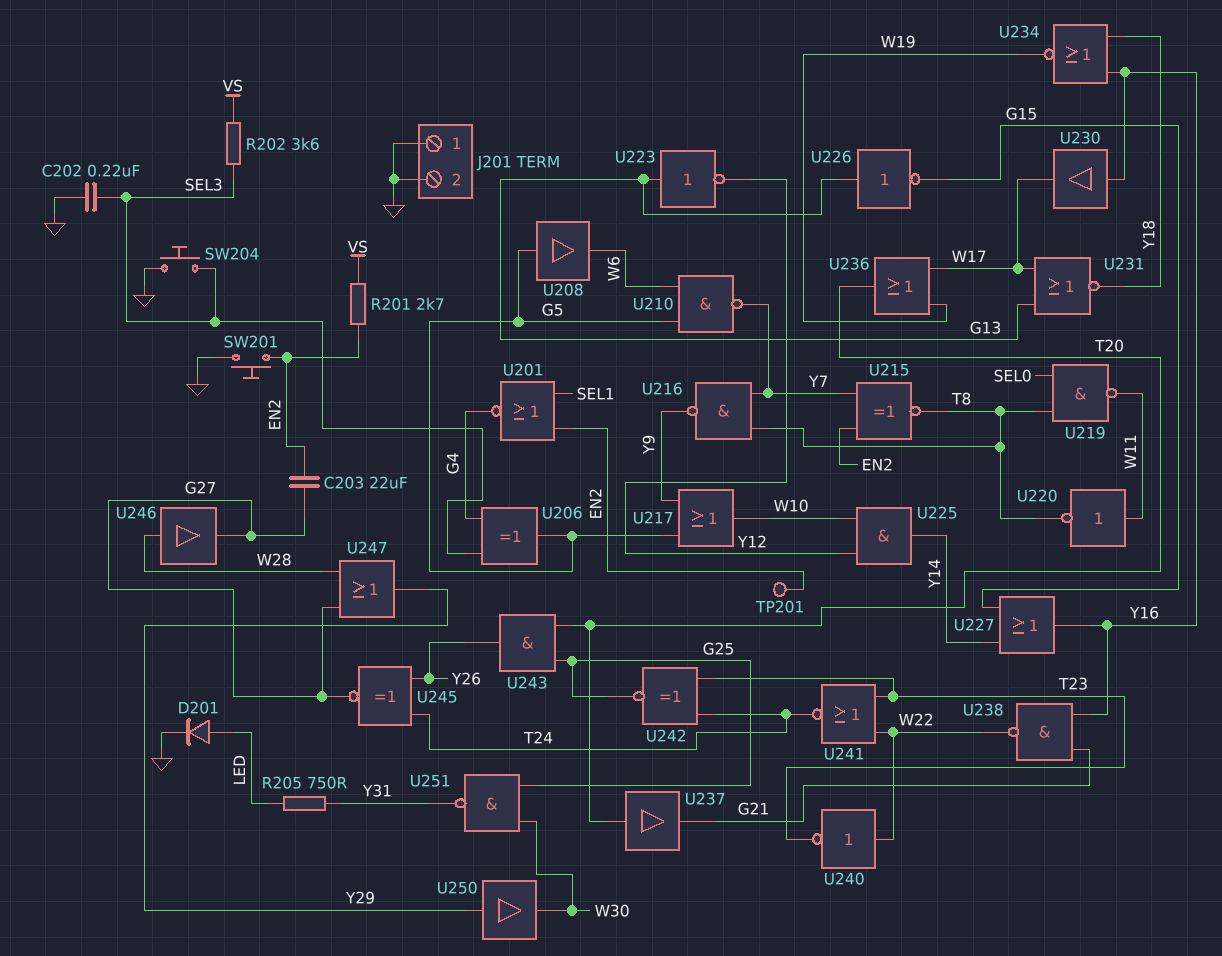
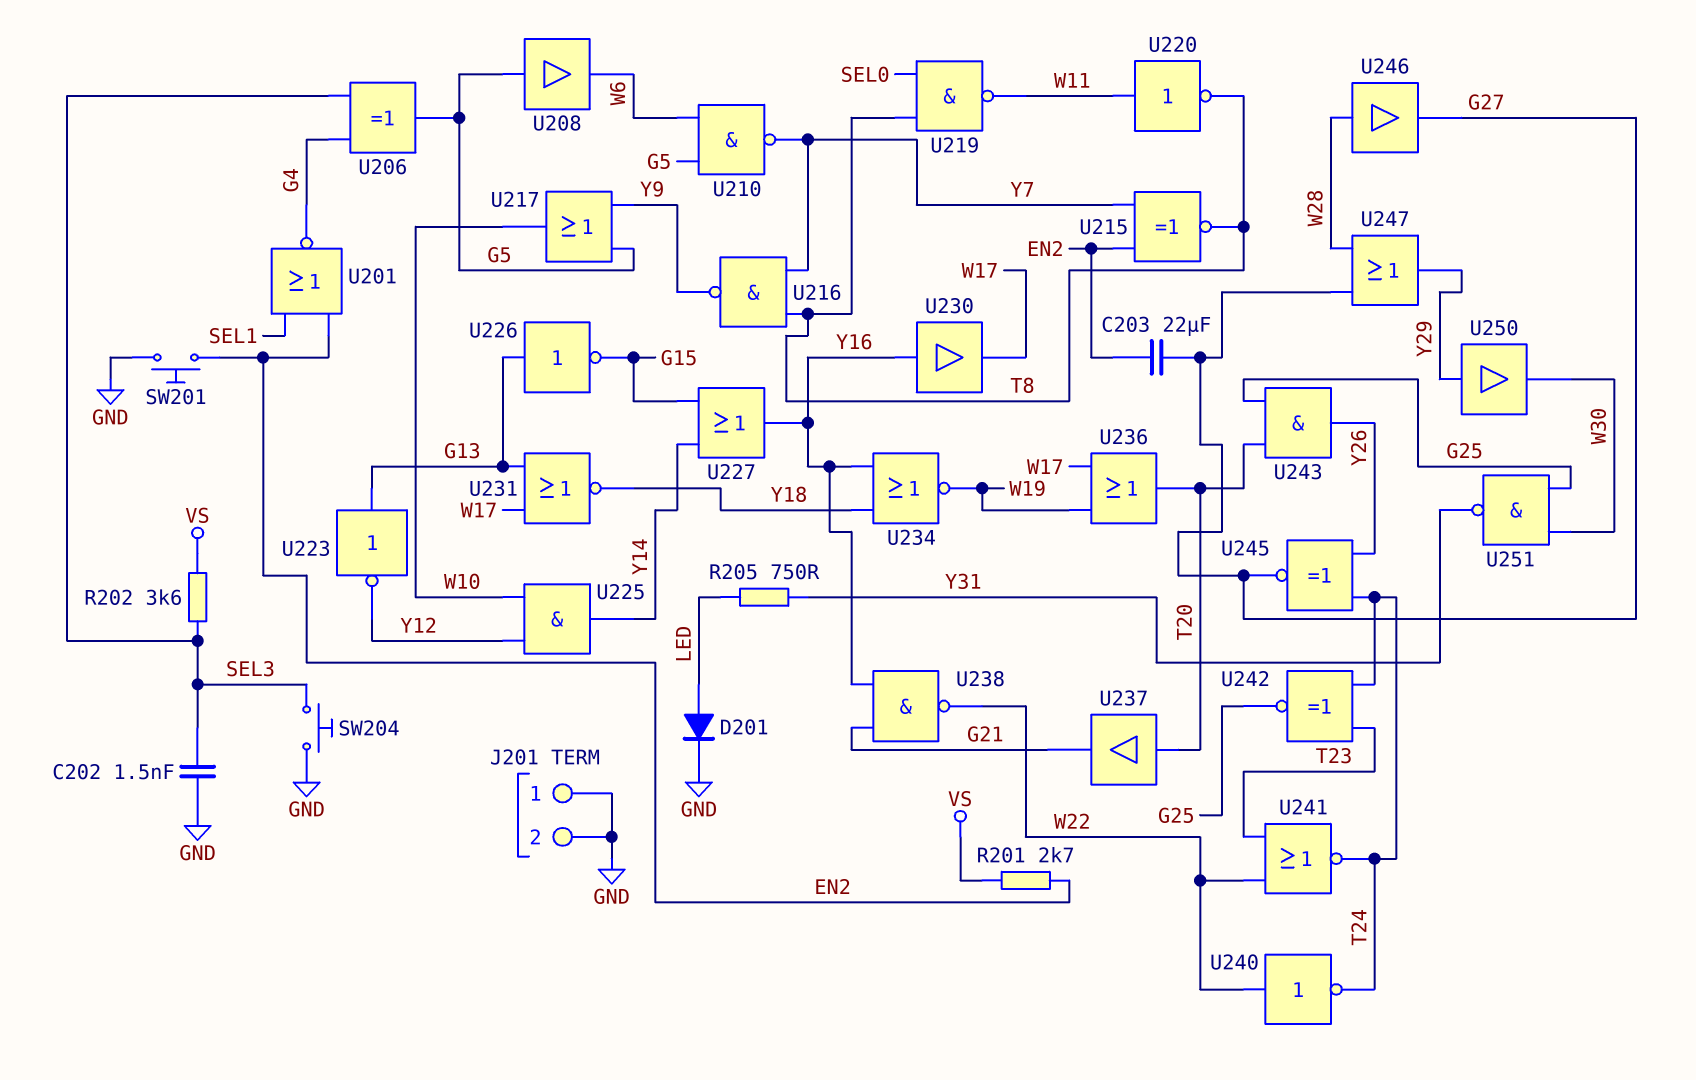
C202: 220nF (GND, SEL3) -> 1.5nF (GND, SEL3)
TP201: test point (EN2) -> none
U240: NOT (in W22, out T23) -> NOT (in W22, out T24)

